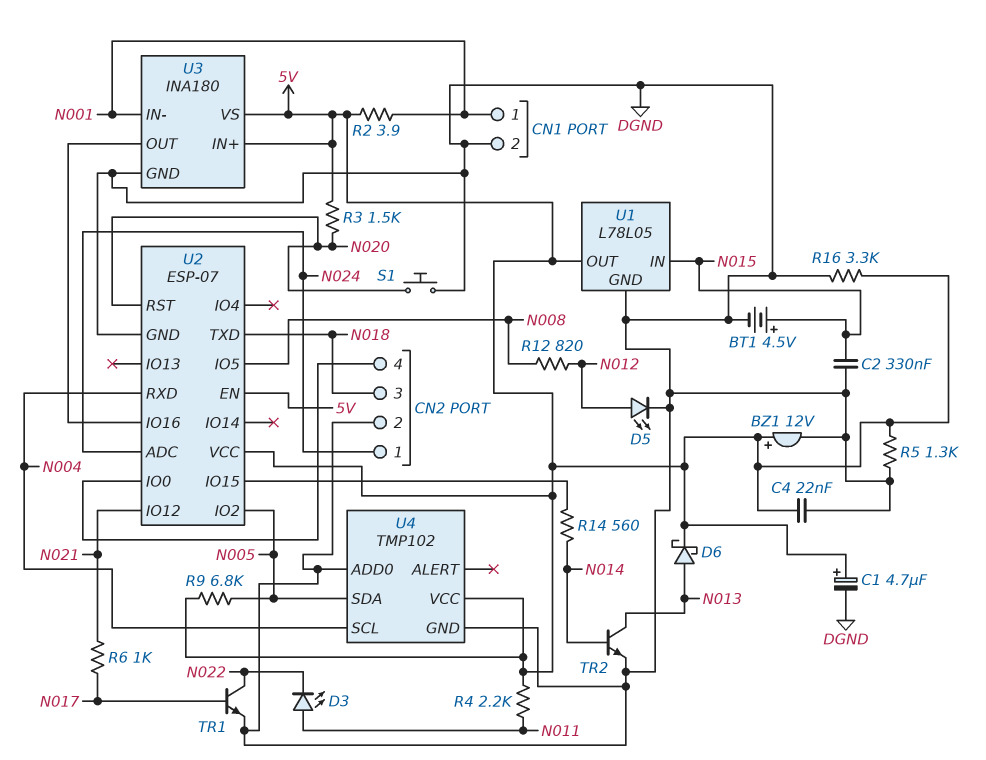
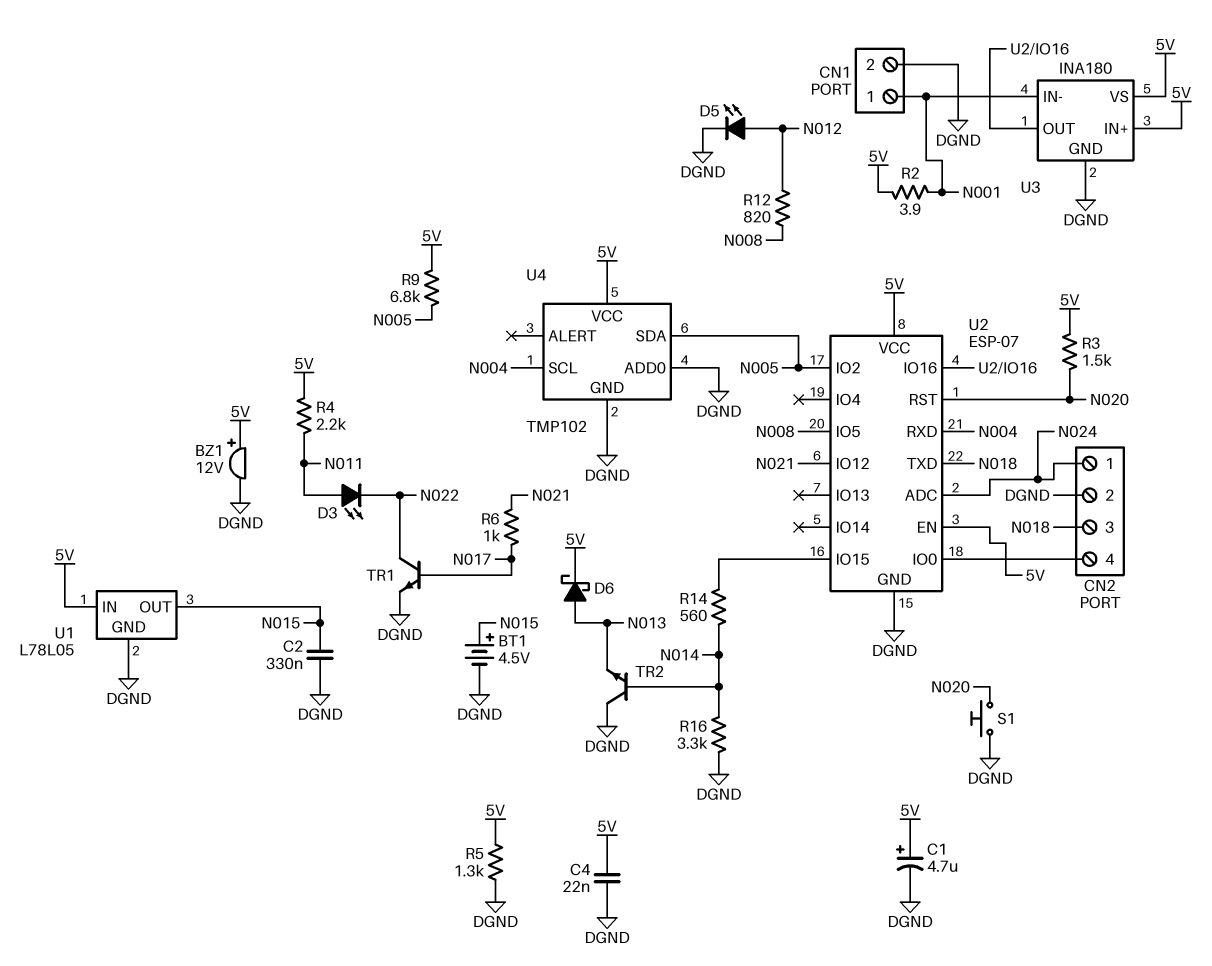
R16: 3.3k (5V, DGND) -> 3.3k (DGND, N014)
TR2: NPN (B N014, C N013, E DGND) -> NPN (B N014, C DGND, E N013)
U1 pin IN: N015 -> 5V
U1 pin OUT: 5V -> N015

